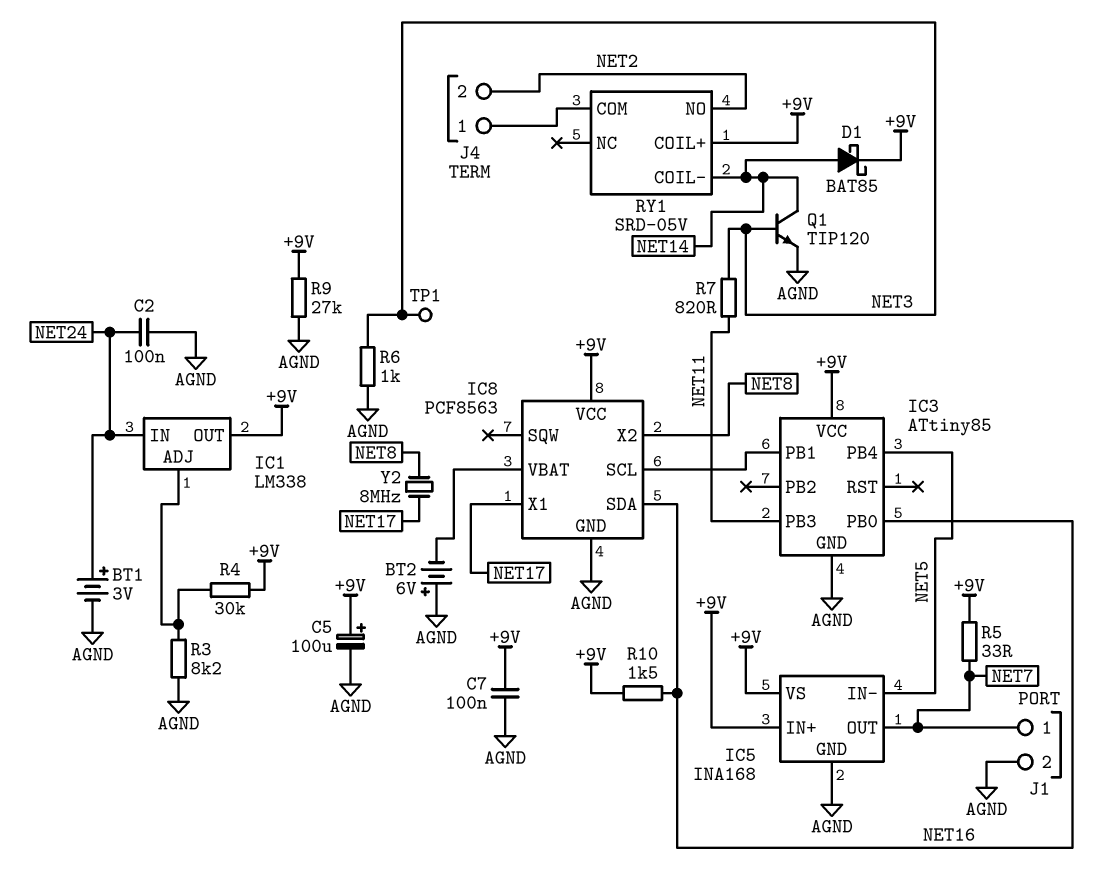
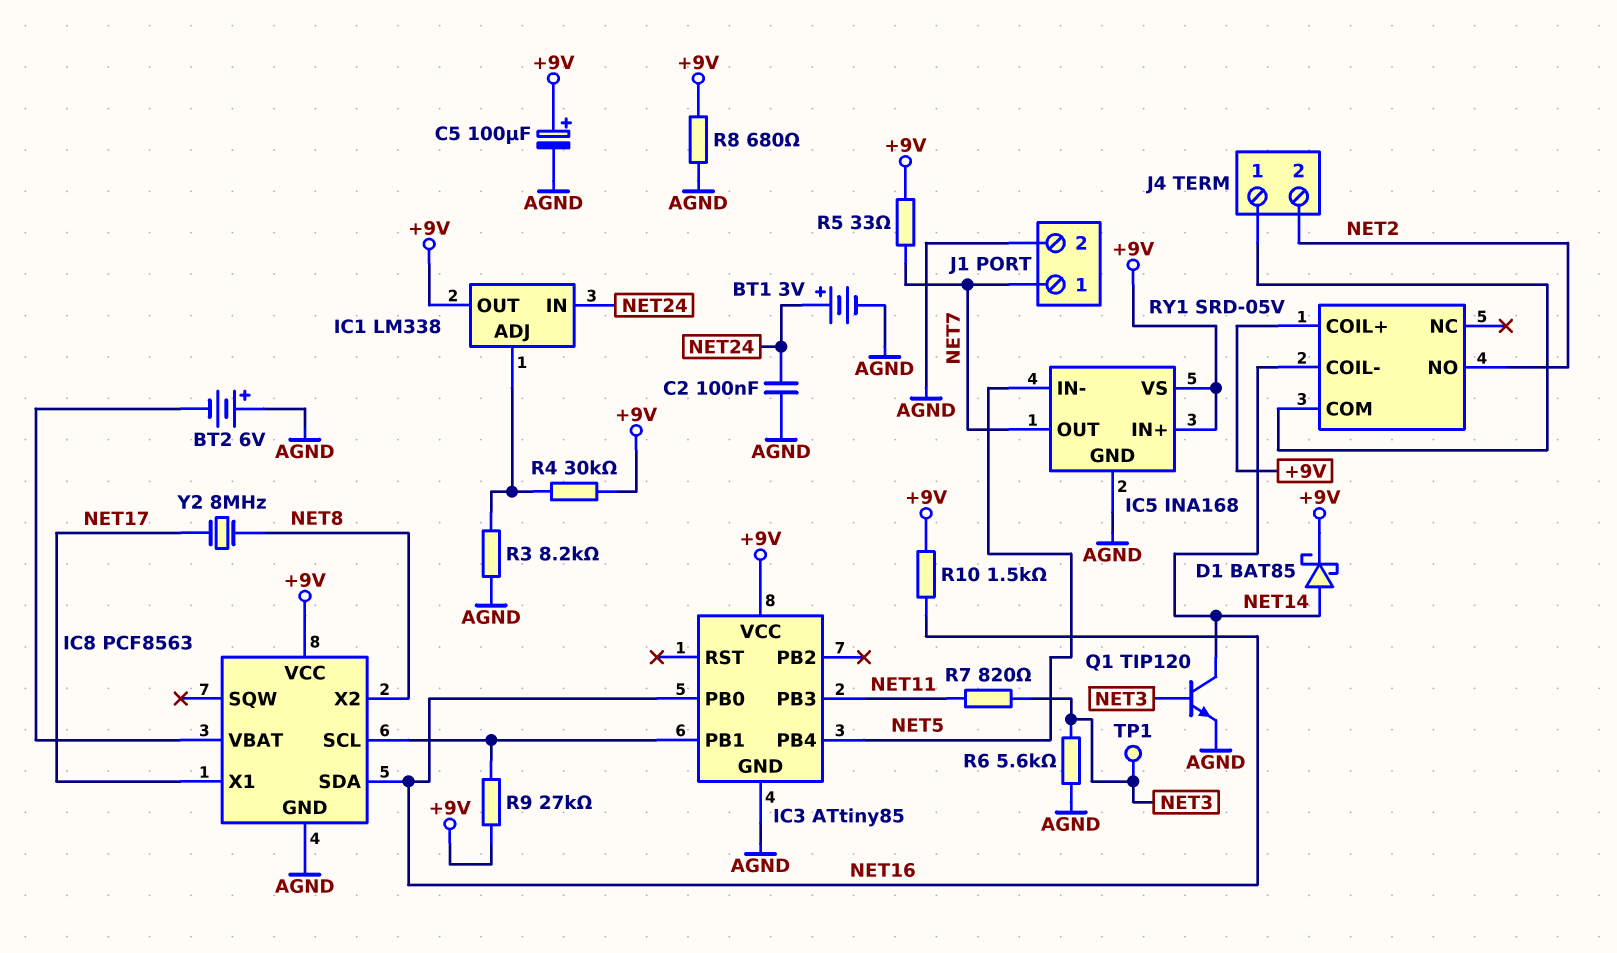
C7: 100nF (+9V, AGND) -> none
R6: 1k (AGND, NET3) -> 5.6k (AGND, NET3)
R8: none -> 680 (+9V, AGND)
R9: 27k (+9V, AGND) -> 27k (+9V, IC3/PB1)

